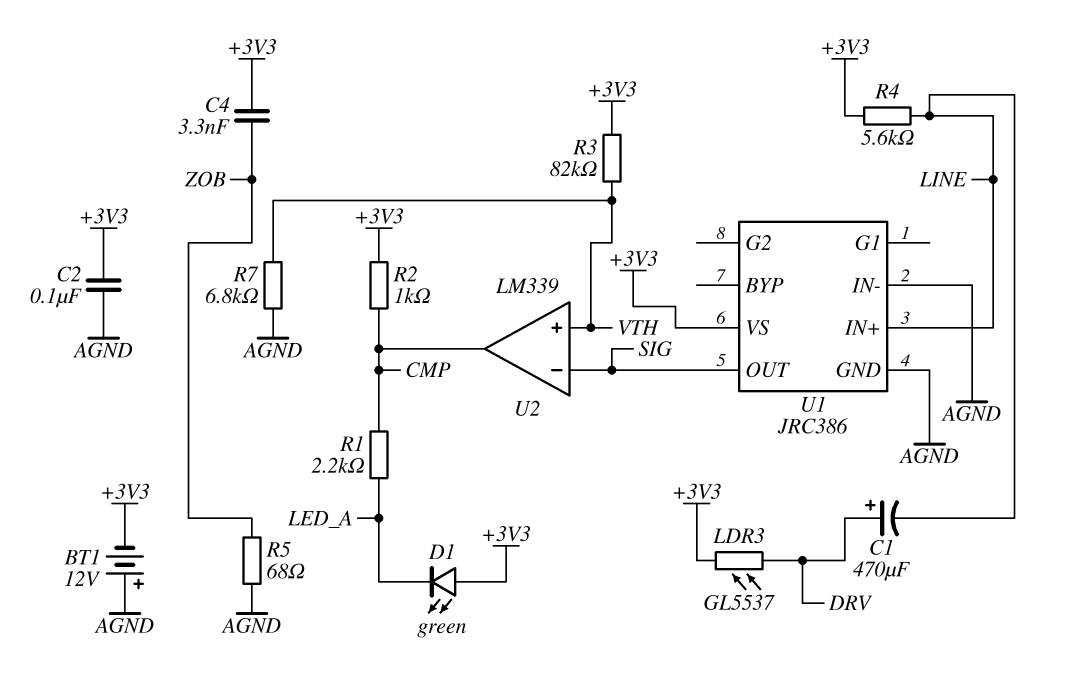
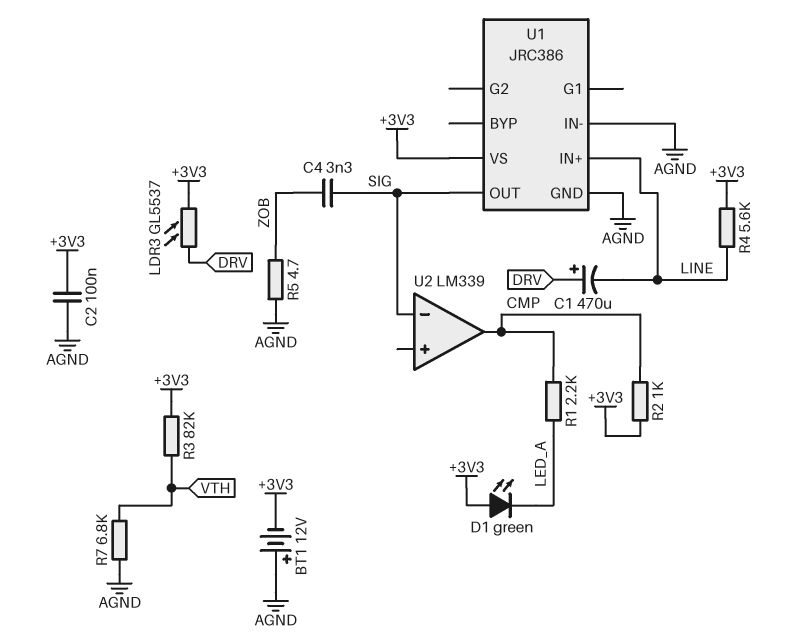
C4: 3.3nF (+3V3, ZOB) -> 3.3nF (SIG, ZOB)
R5: 68 (AGND, ZOB) -> 4.7 (AGND, ZOB)
U2 pin in+: VTH -> none

